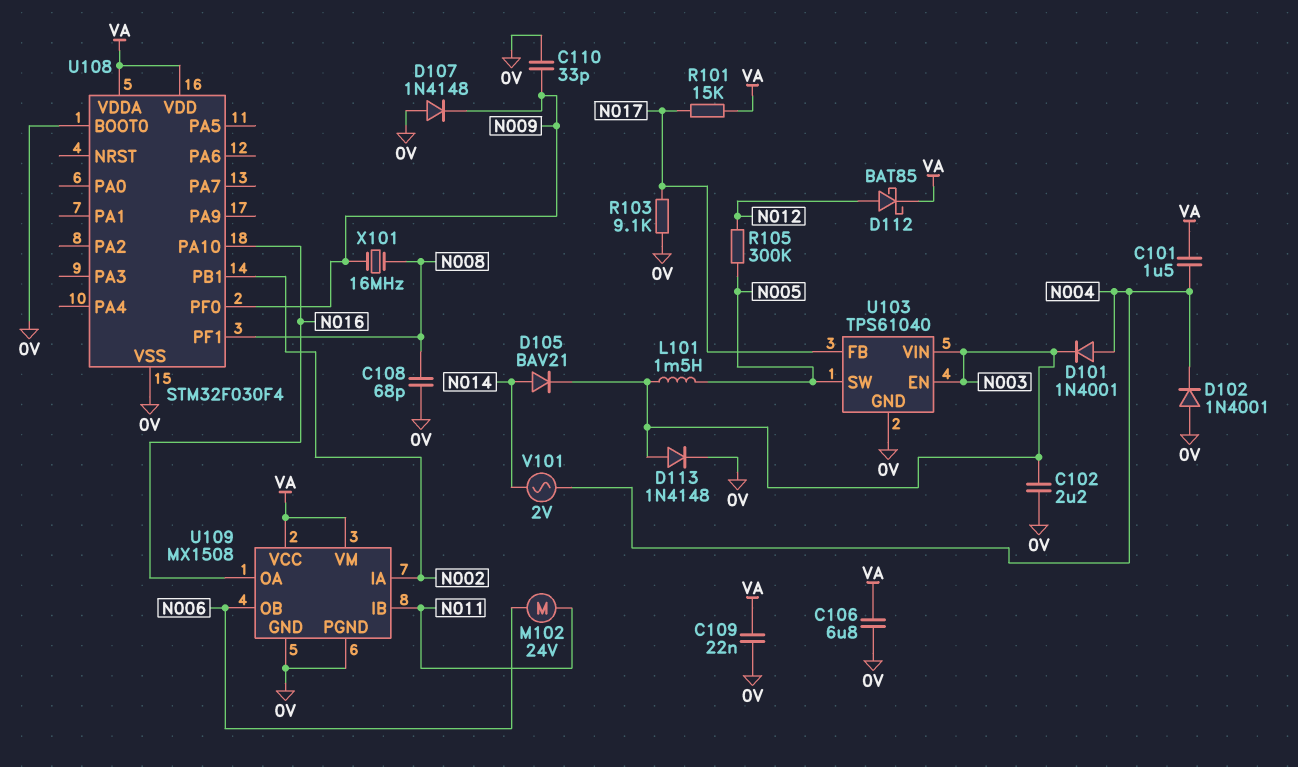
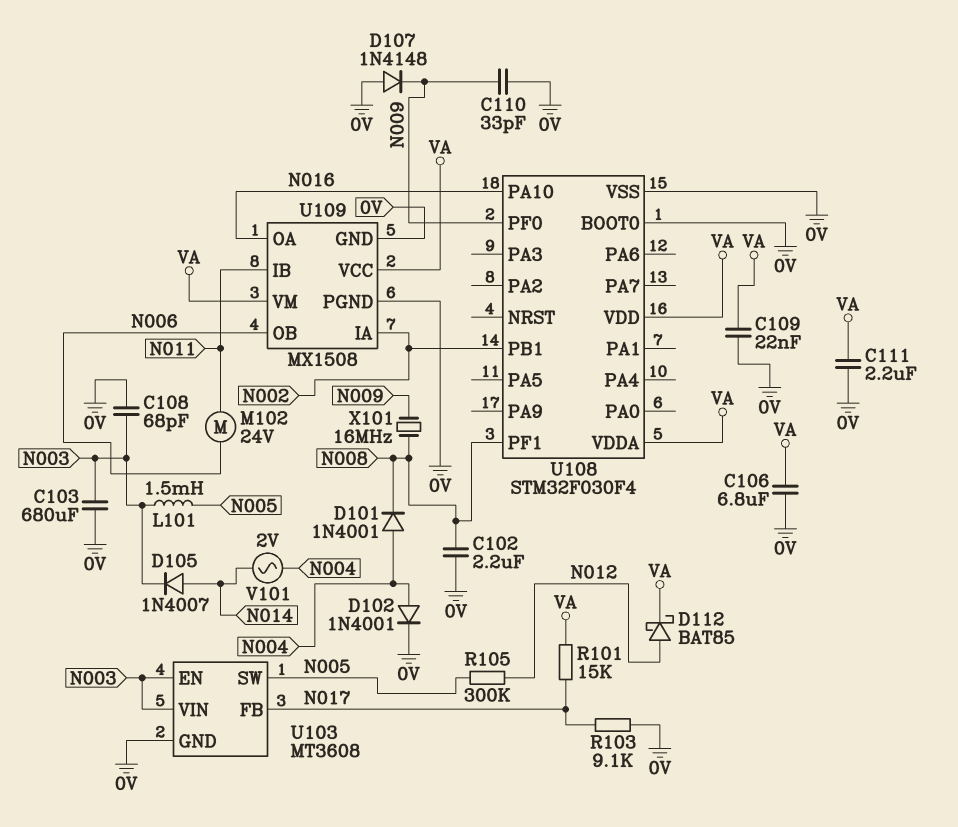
C101: 1.5uF (N004, VA) -> none
C102: 2.2uF (0V, N003) -> 2.2uF (0V, N008)
C103: none -> 680uF (0V, N003)
C108: 68pF (0V, N008) -> 68pF (0V, N003)
C111: none -> 2.2uF (0V, VA)
D101: diode 1N4001 (A N004, K N003) -> diode 1N4001 (A N004, K N008)
D102: diode 1N4001 (A 0V, K N004) -> diode 1N4001 (A N004, K 0V)
D105: diode BAV21 (A N014, K N003) -> diode 1N4007 (A N014, K N003)
D113: diode 1N4148 (A N003, K 0V) -> none
U103: TPS61040 -> MT3608

